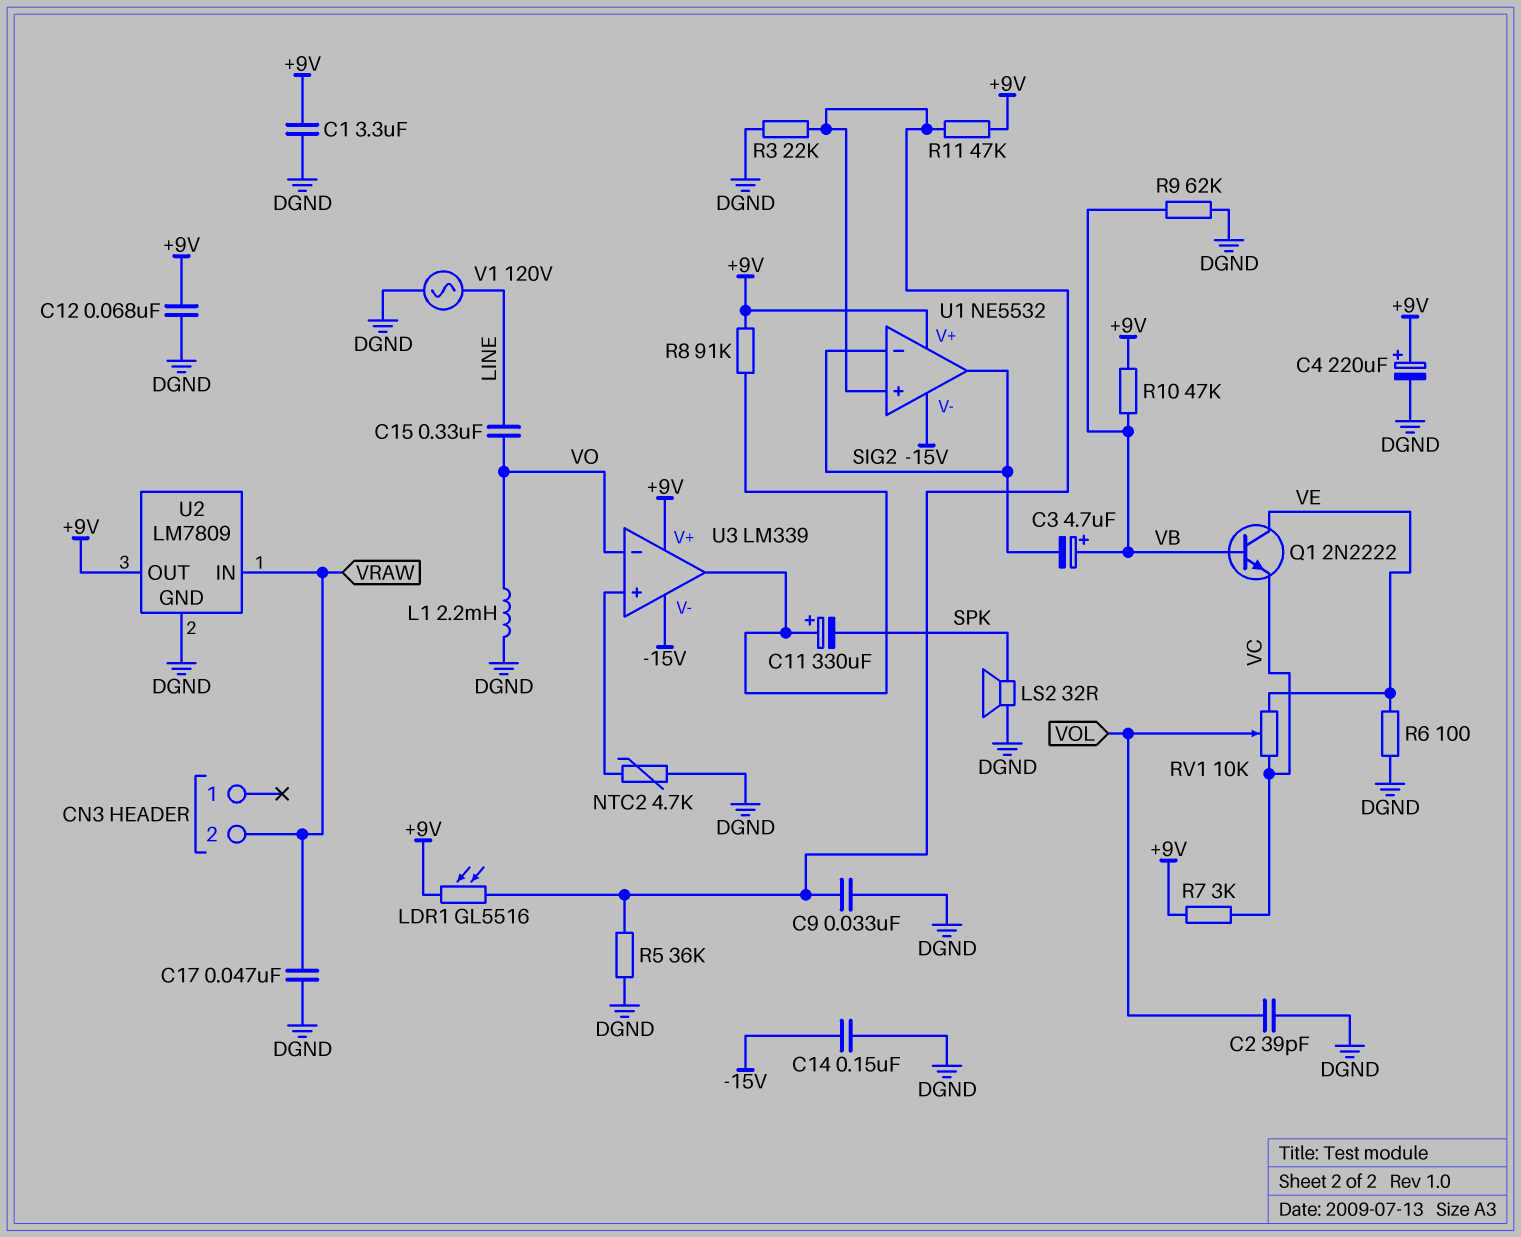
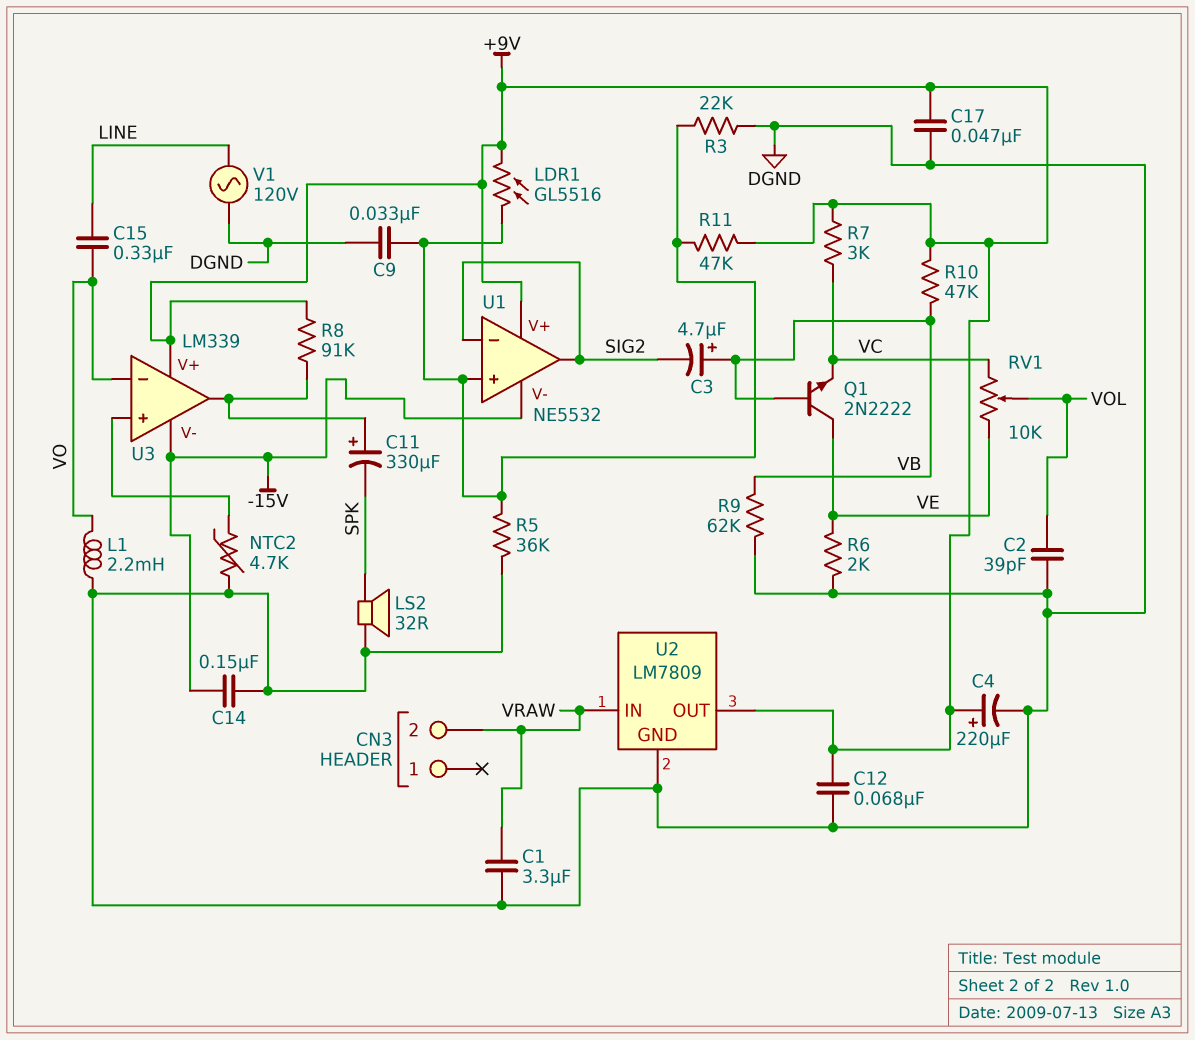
C1: 3.3uF (+9V, DGND) -> 3.3uF (DGND, VRAW)
C17: 47nF (DGND, VRAW) -> 47nF (+9V, DGND)
R6: 100 (DGND, VE) -> 2k (DGND, VE)

